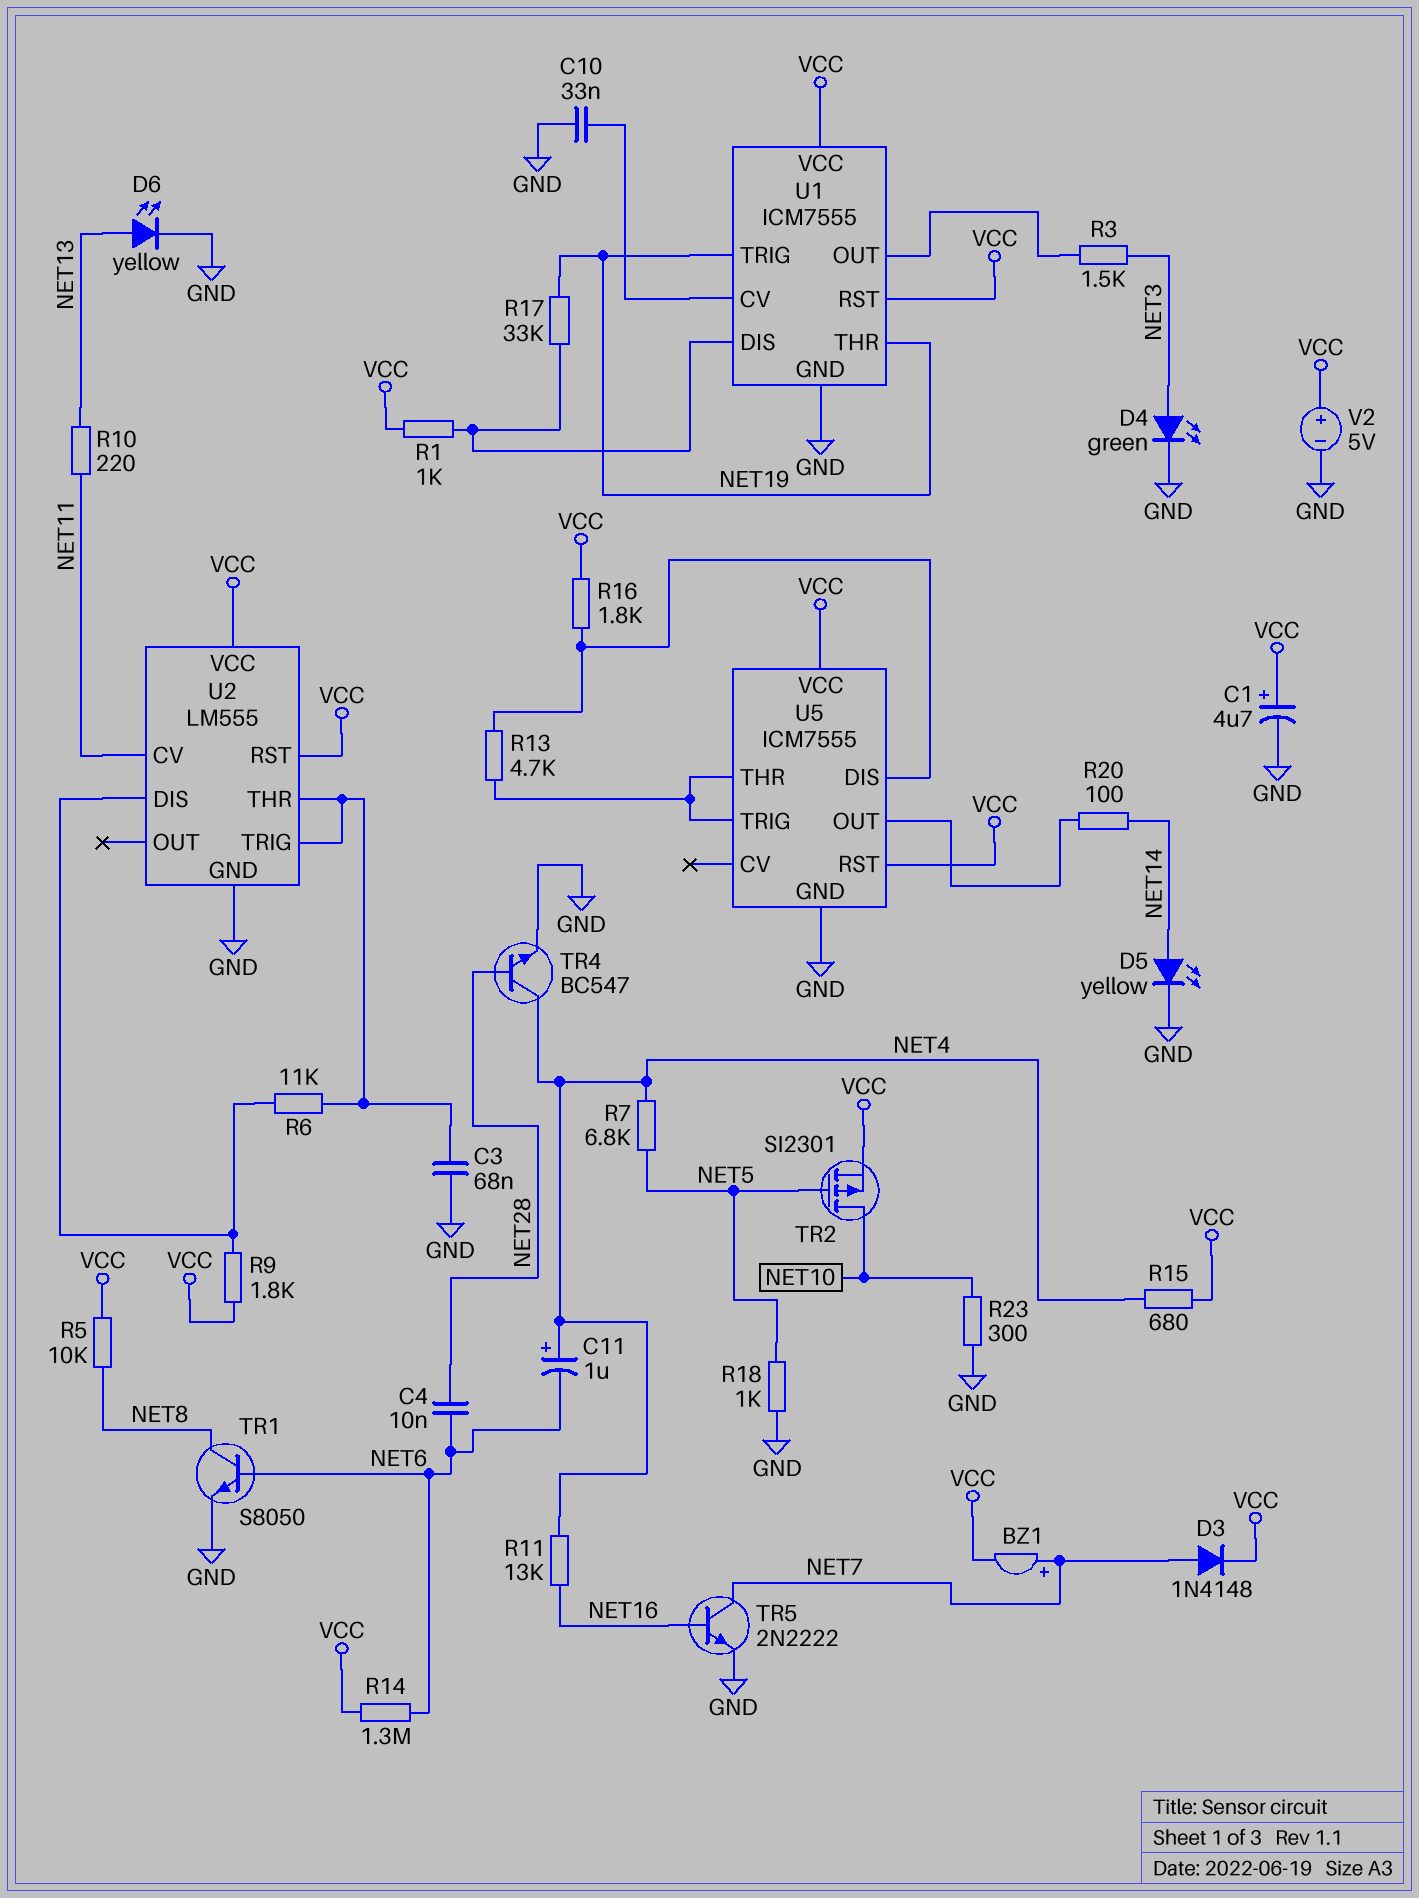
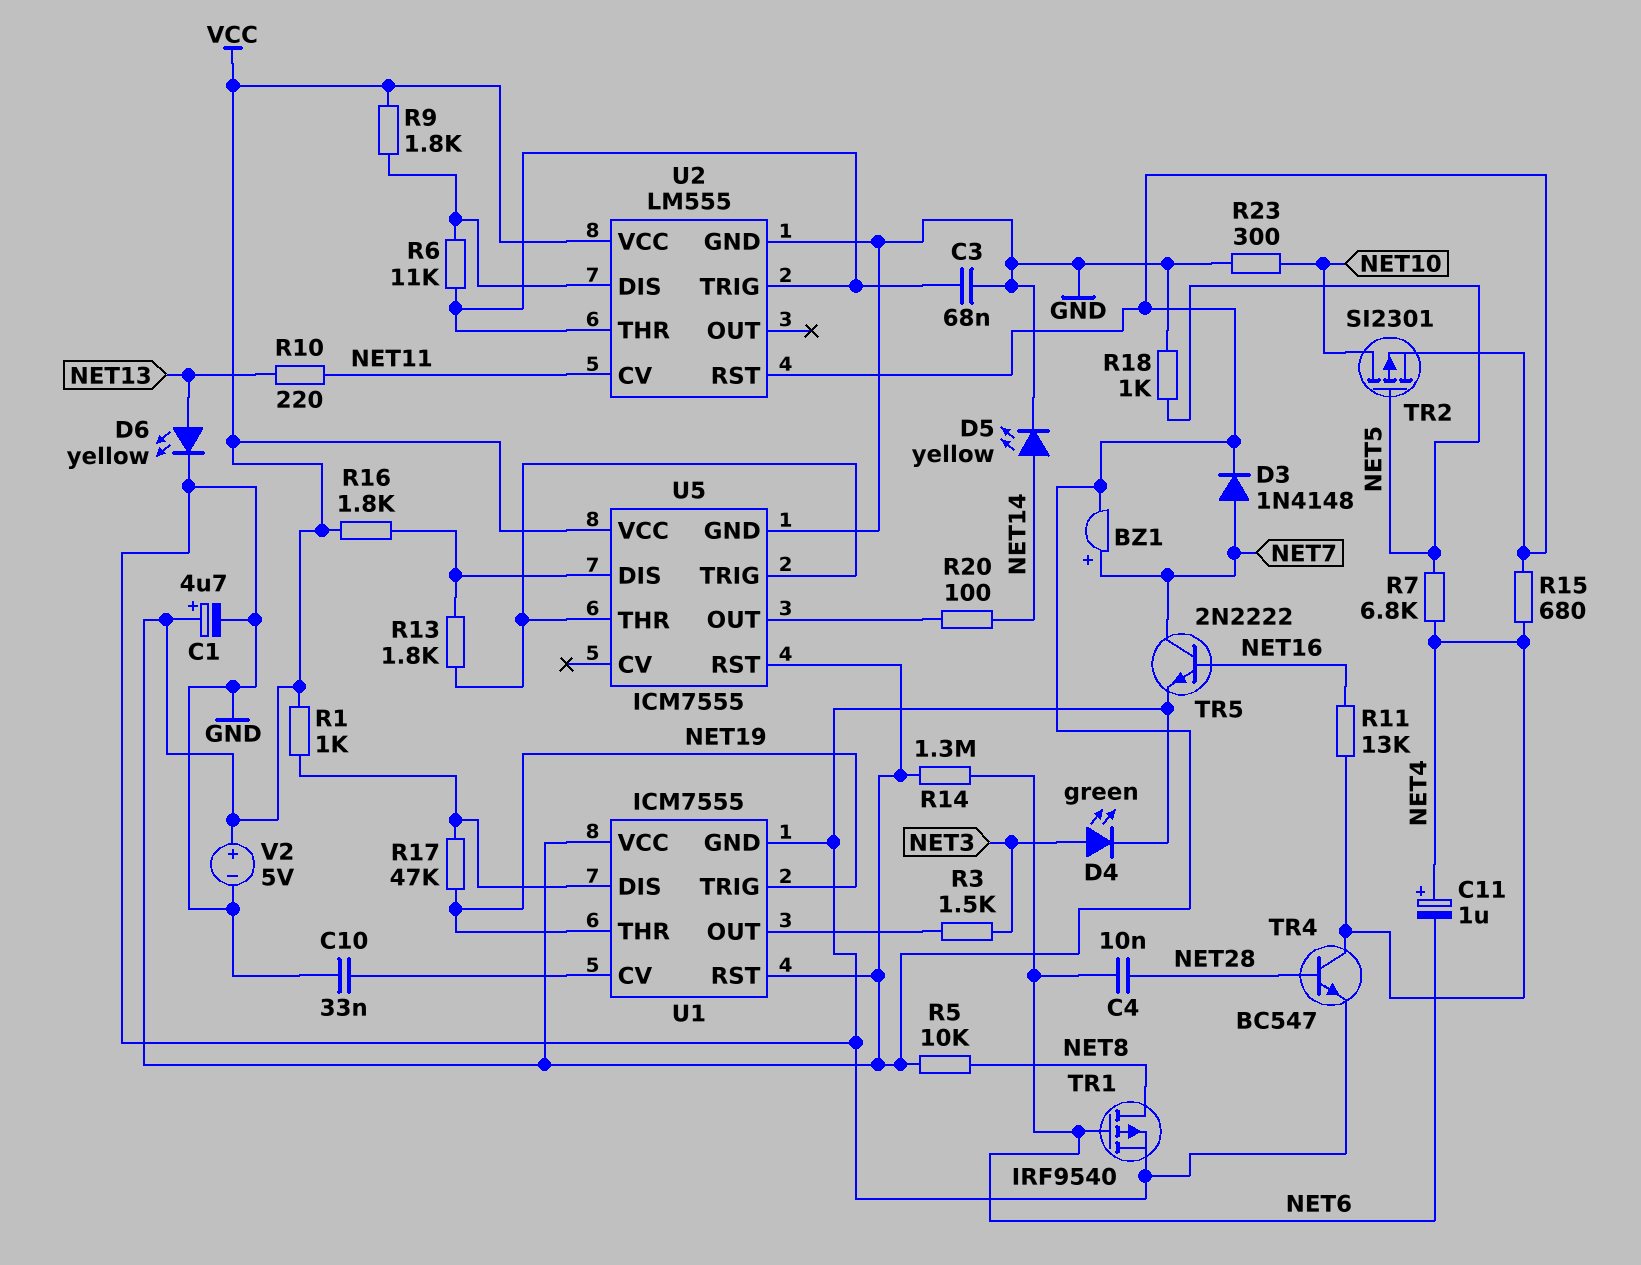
R13: 4.7k (U5/DIS, U5/THR) -> 1.8k (U5/DIS, U5/THR)
R17: 33k (NET19, U1/DIS) -> 47k (NET19, U1/DIS)
TR1: NPN S8050 (B NET6, C NET8, E GND) -> PMOS IRF9540 (G NET6, D NET8, S GND)

